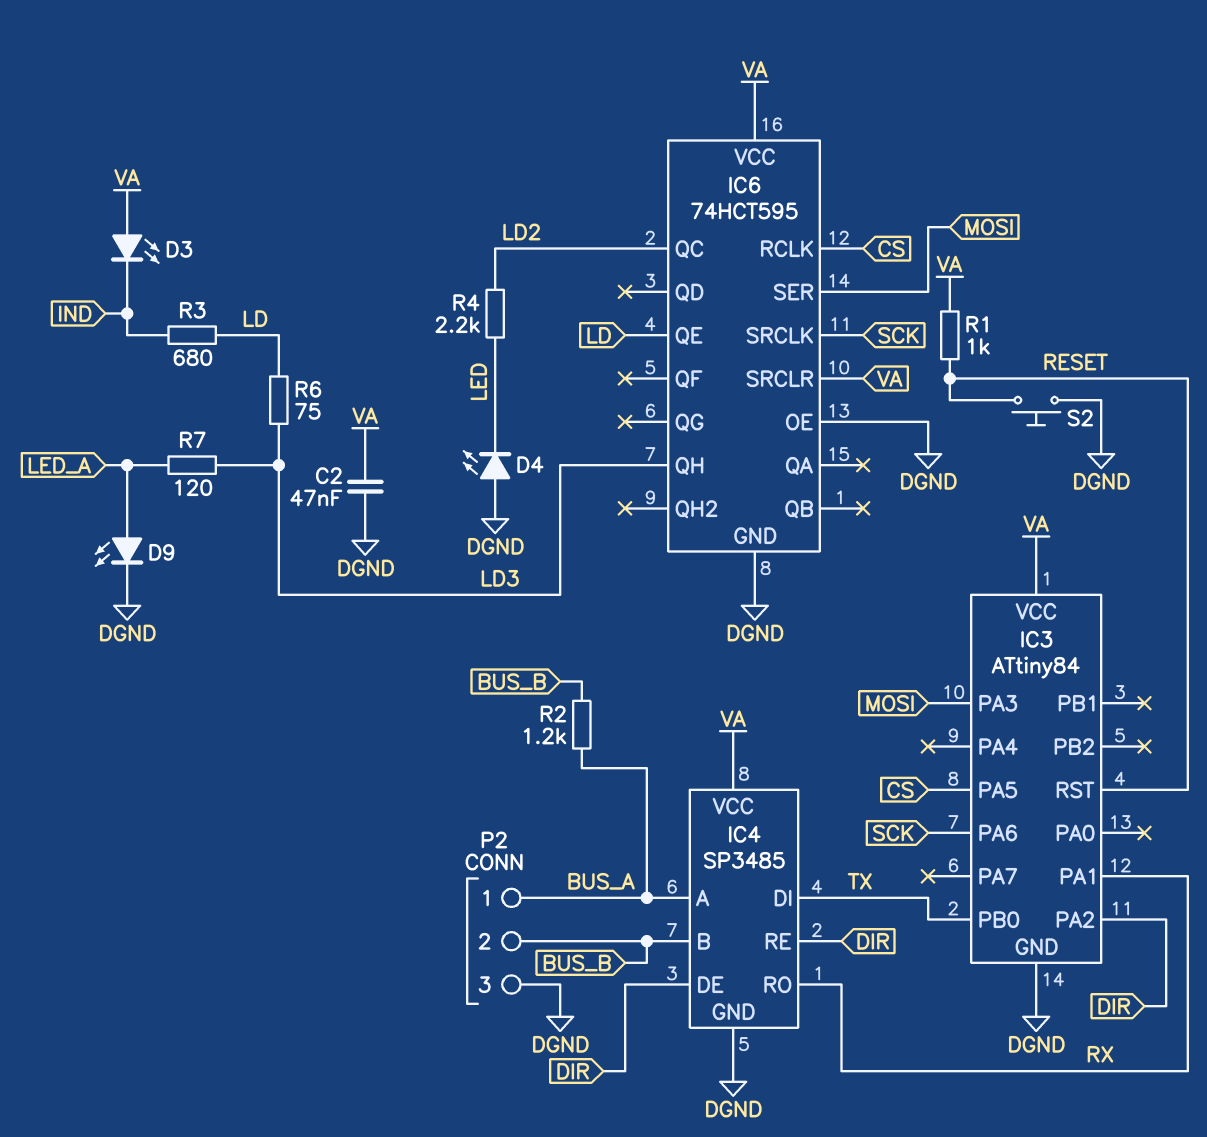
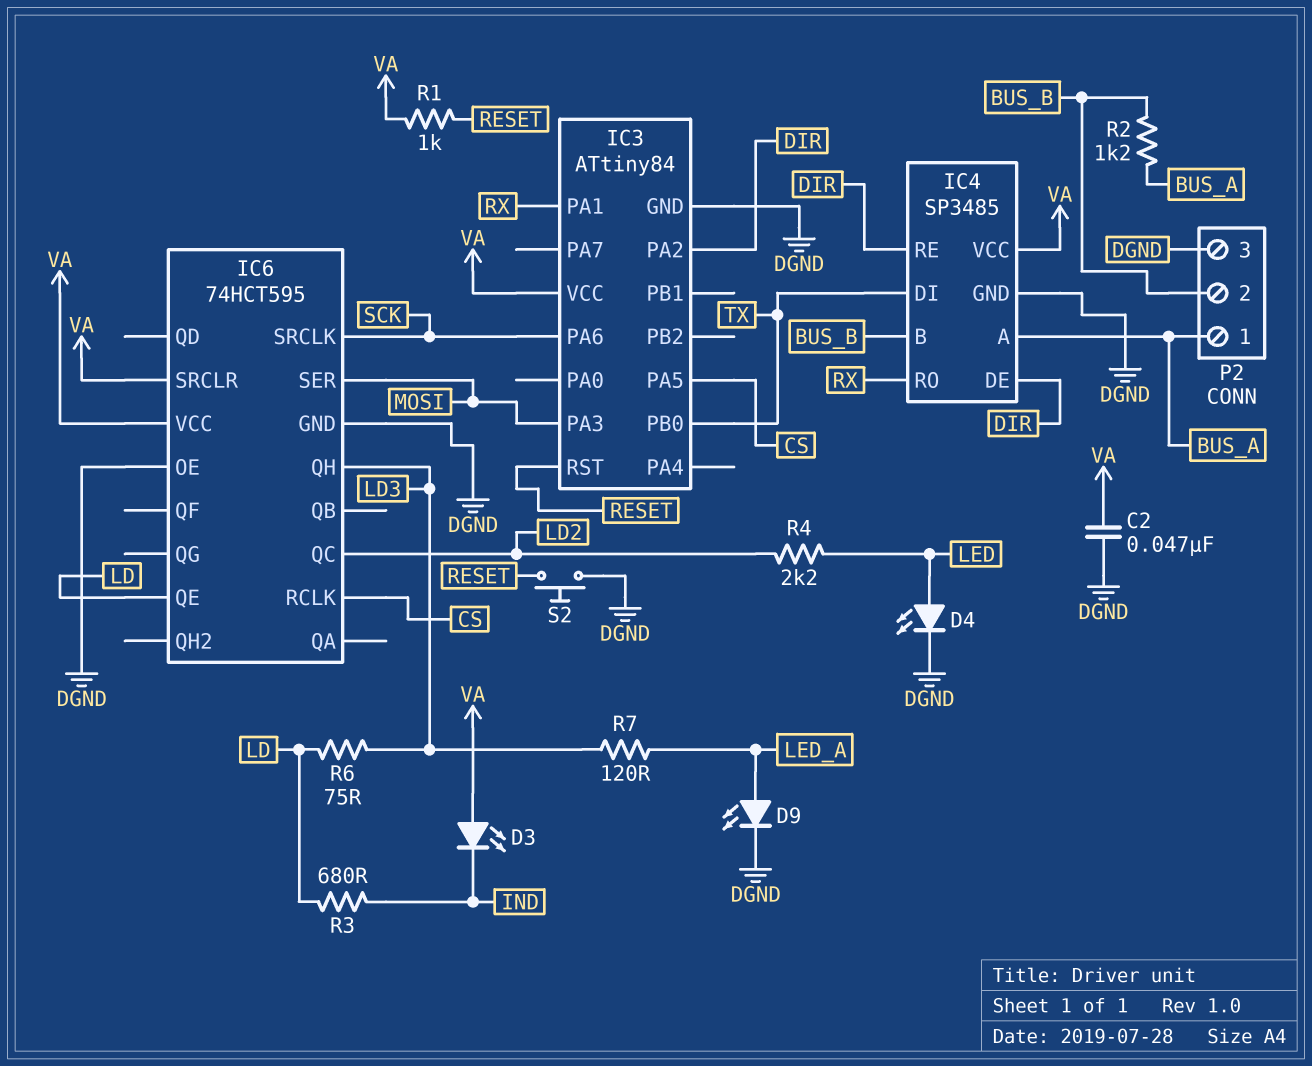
D4: LED (A DGND, K LED) -> LED (A LED, K DGND)

